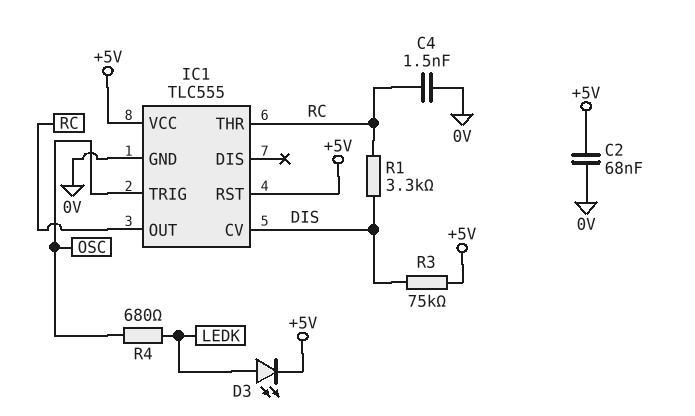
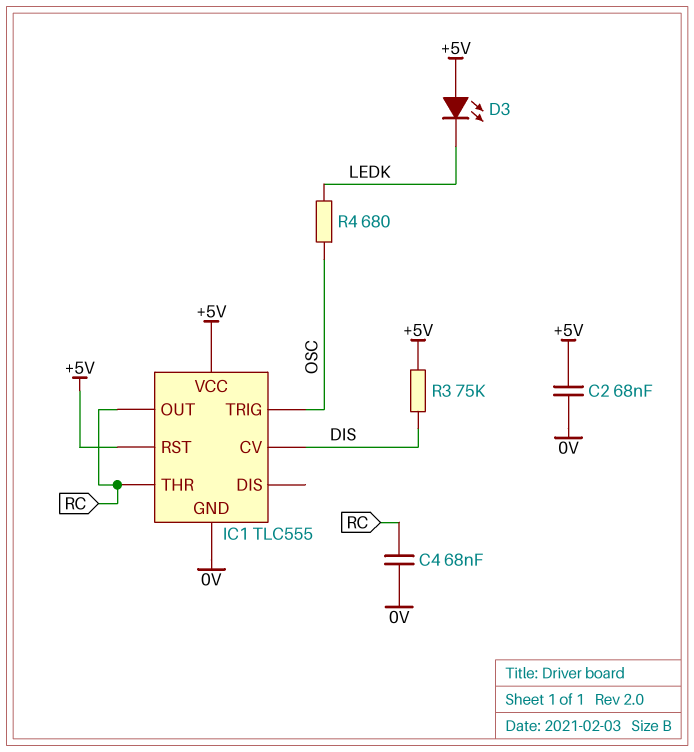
C4: 1.5nF (0V, RC) -> 68nF (0V, RC)
D3: LED (A LEDK, K +5V) -> LED (A +5V, K LEDK)
R1: 3.3k (DIS, RC) -> none

